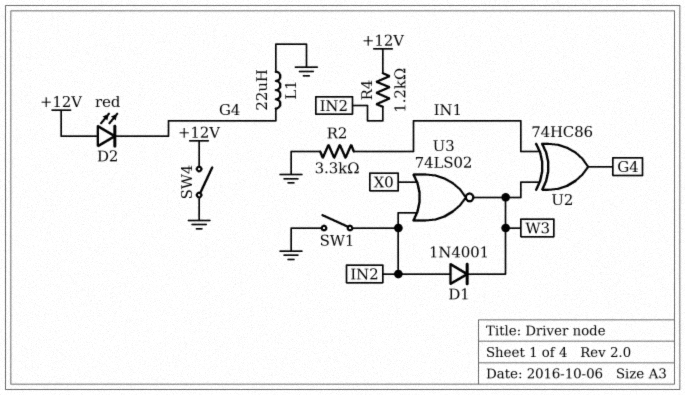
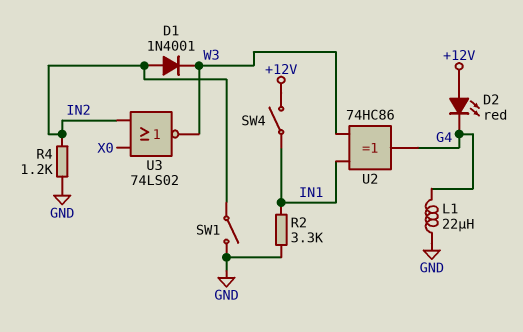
R4: 1.2k (+12V, IN2) -> 1.2k (GND, IN2)
SW4: switch (+12V, GND) -> switch (+12V, IN1)

